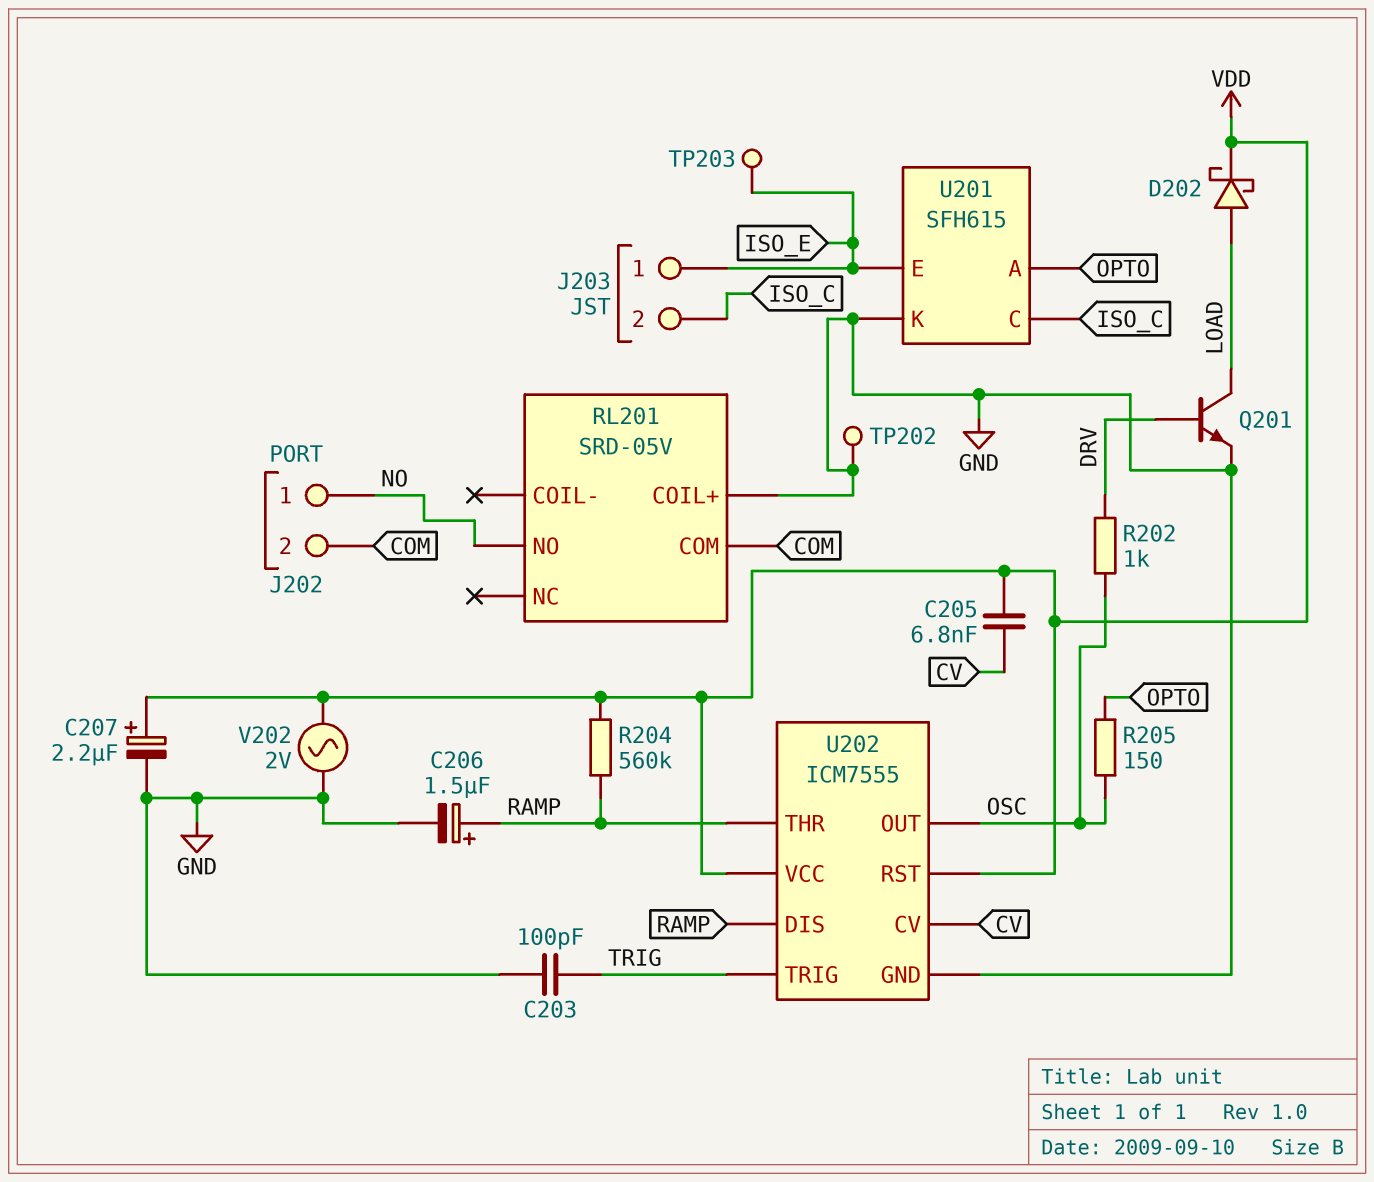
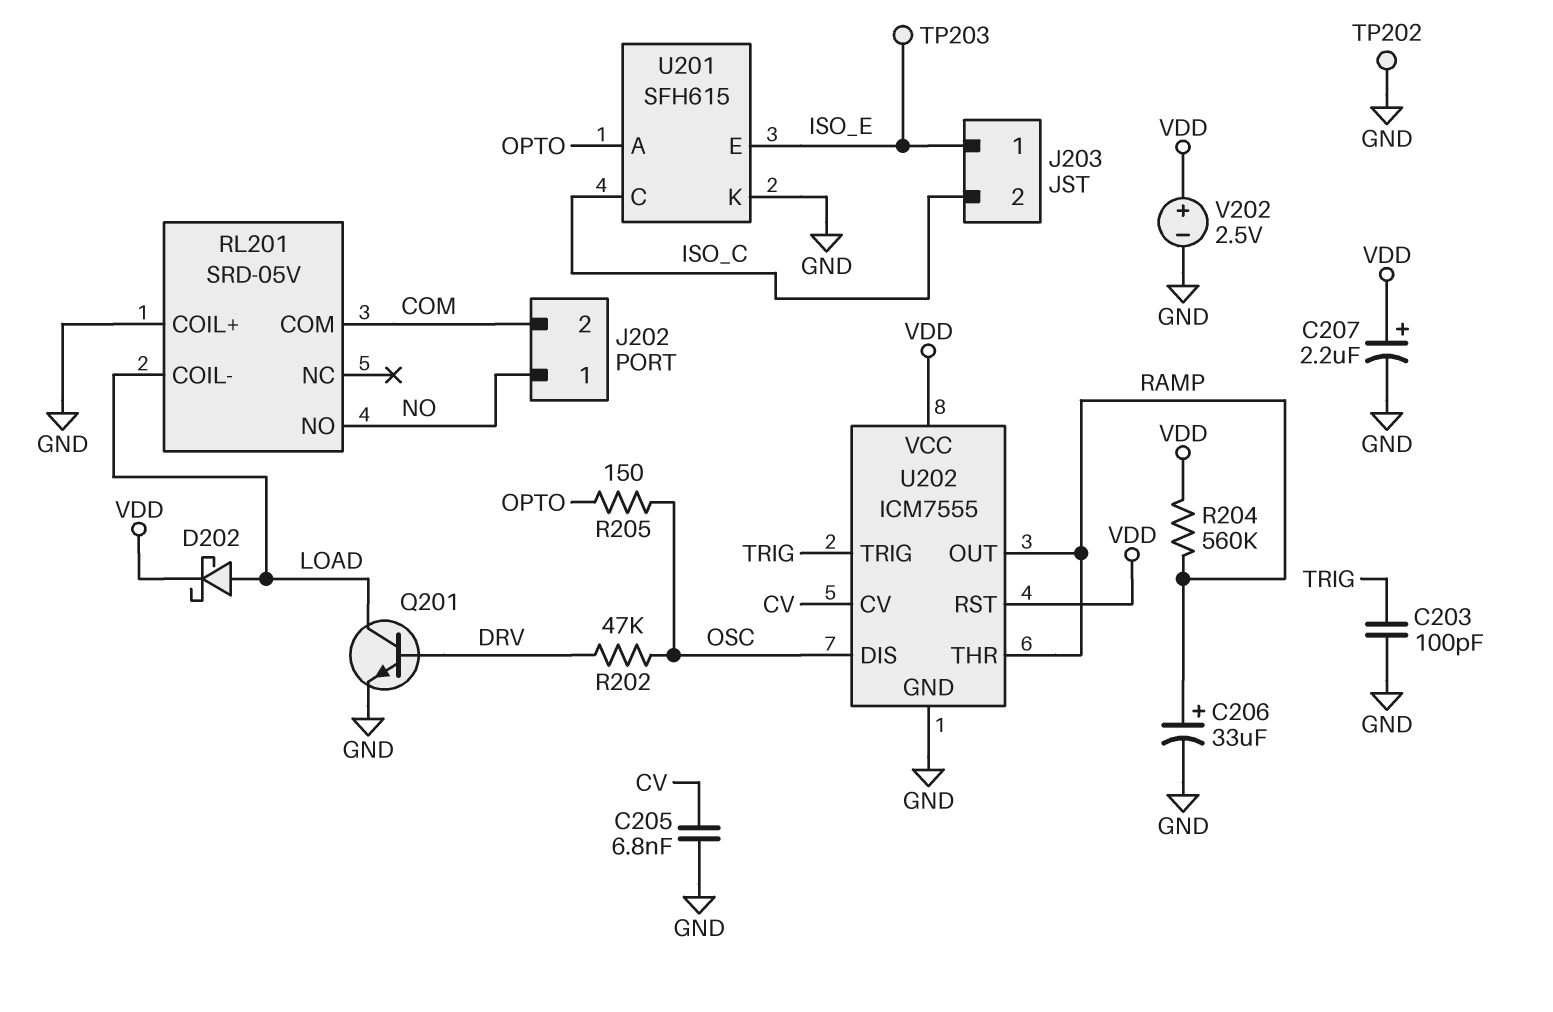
C205: 6.8nF (CV, VDD) -> 6.8nF (CV, GND)
C206: 1.5uF (plus RAMP, minus GND) -> 33uF (plus RAMP, minus GND)
R202: 1k (DRV, OSC) -> 47k (DRV, OSC)
RL201 pin COIL-: none -> LOAD
U202 pin DIS: RAMP -> OSC
U202 pin OUT: OSC -> RAMP
V202: AC 2V (GND, VDD) -> 2.5V (plus VDD, minus GND)

